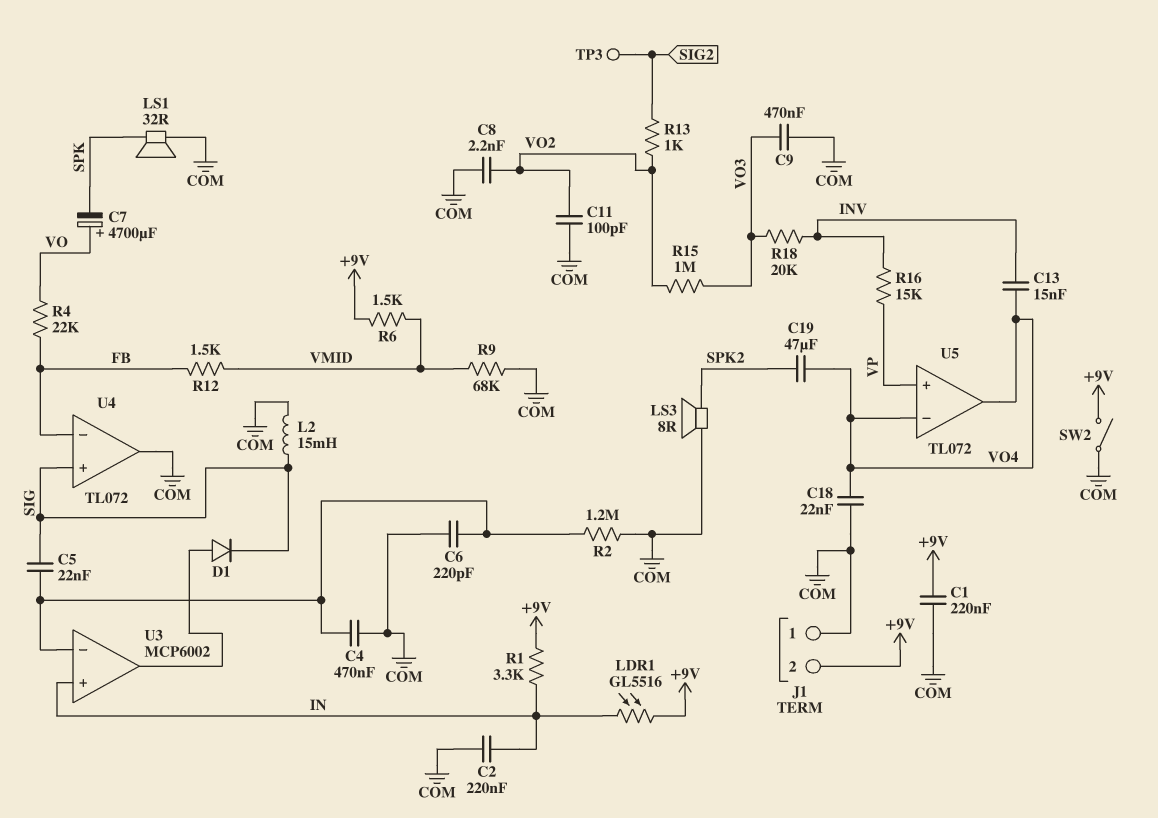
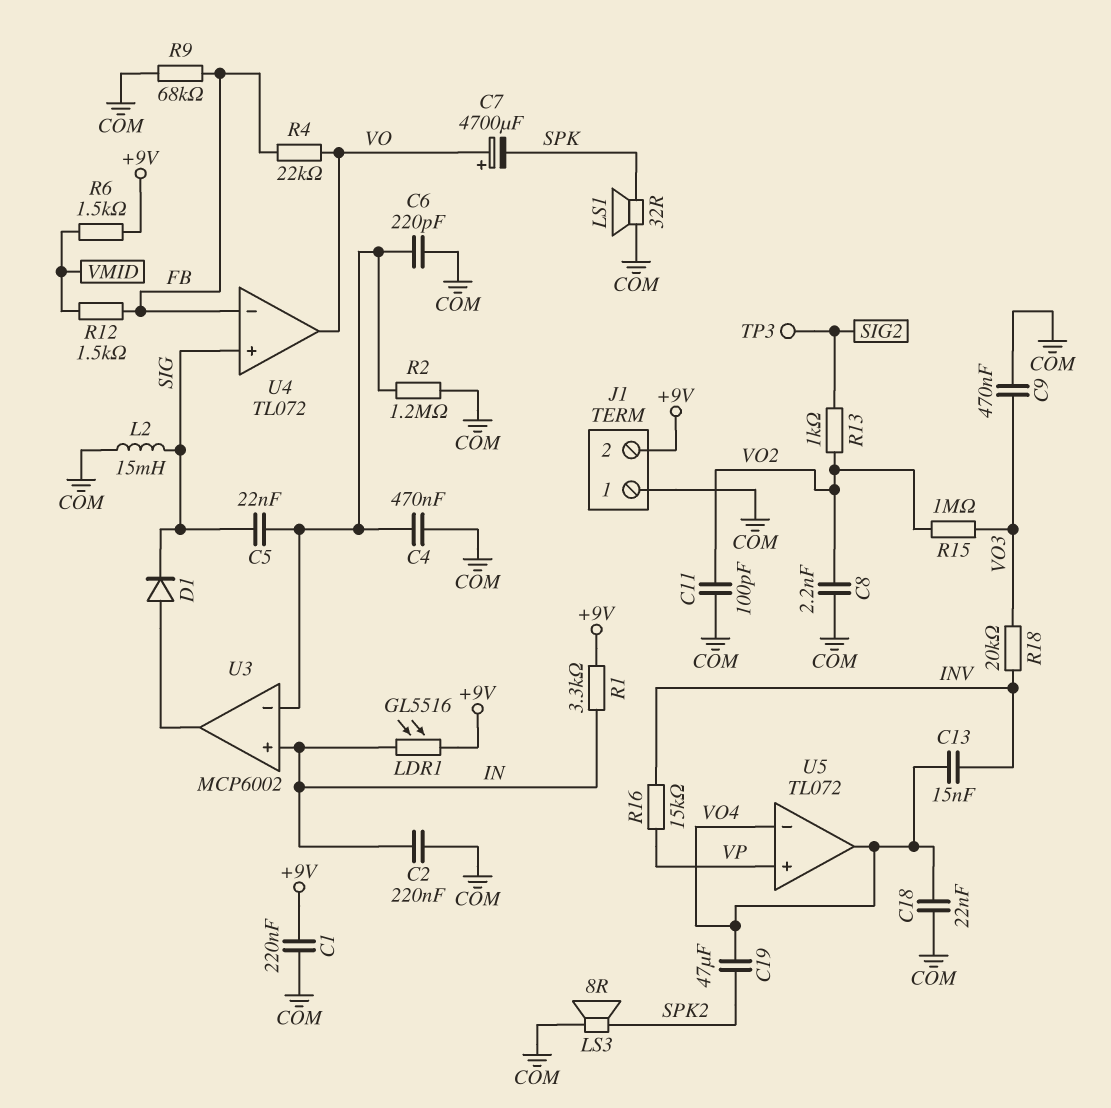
R9: 68k (COM, VMID) -> 68k (COM, FB)
SW2: switch (+9V, COM) -> none
U4 pin out: COM -> VO

